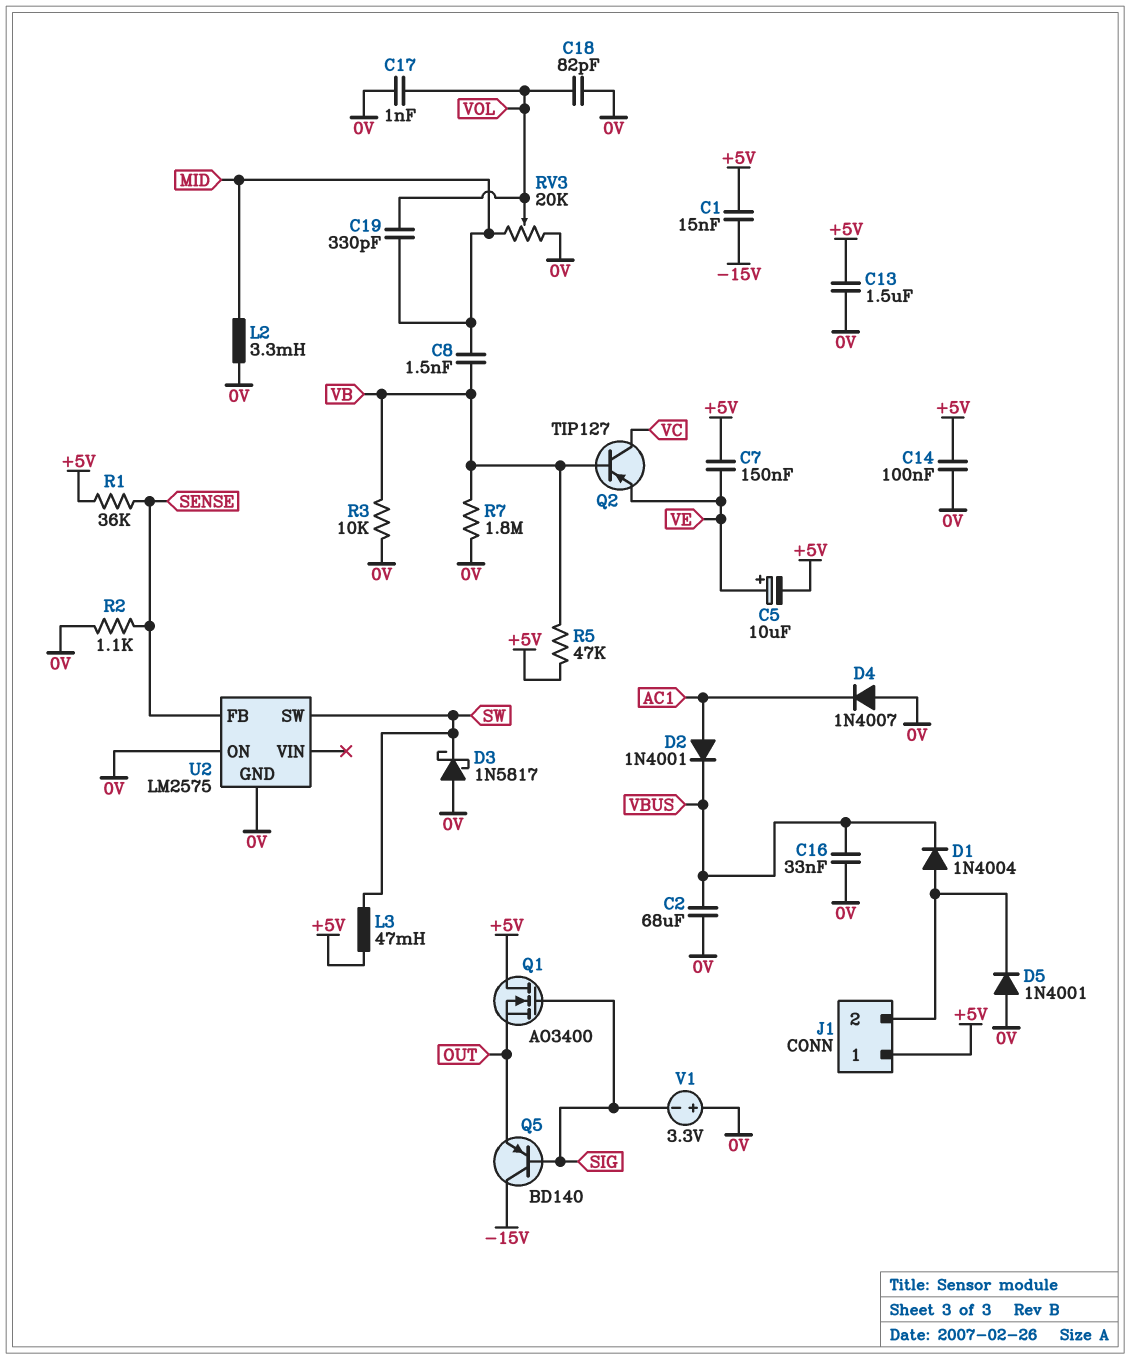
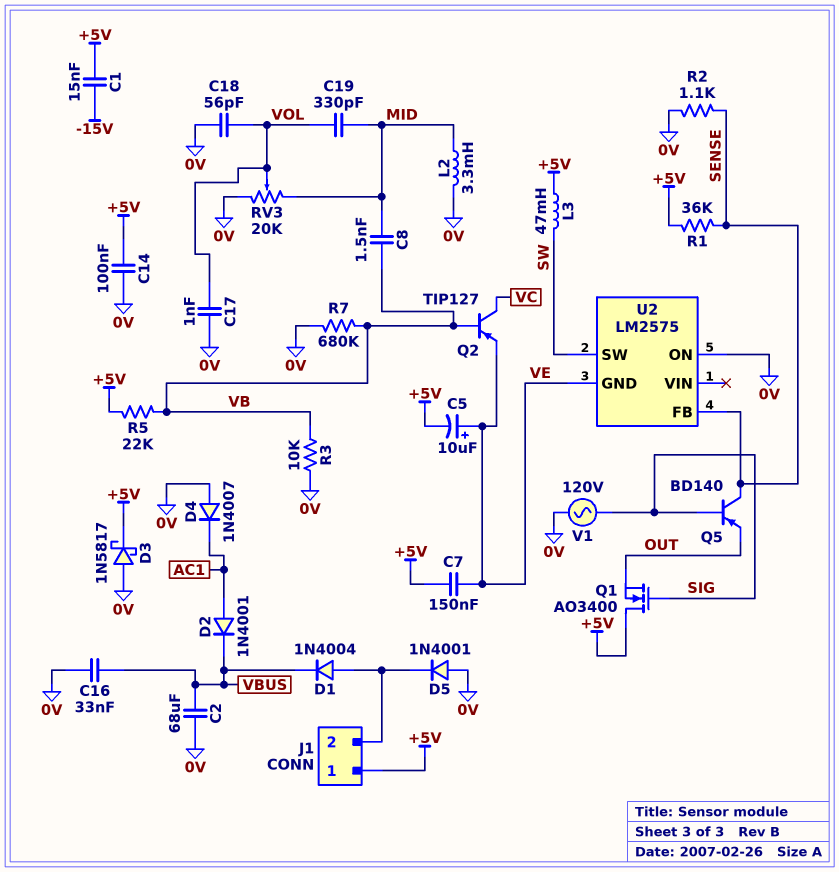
C13: 1.5uF (+5V, 0V) -> none
C18: 82pF (0V, VOL) -> 56pF (0V, VOL)
D3: schottky 1N5817 (A 0V, K SW) -> schottky 1N5817 (A 0V, K +5V)
Q5: PNP BD140 (B SIG, C -15V, E OUT) -> PNP BD140 (B SIG, C SENSE, E OUT)
R5: 47k (+5V, VB) -> 22k (+5V, VB)
R7: 1.8M (0V, VB) -> 680k (0V, VB)
U2 pin GND: 0V -> VE
V1: 3.3V (plus 0V, minus SIG) -> AC 120V (0V, SIG)

